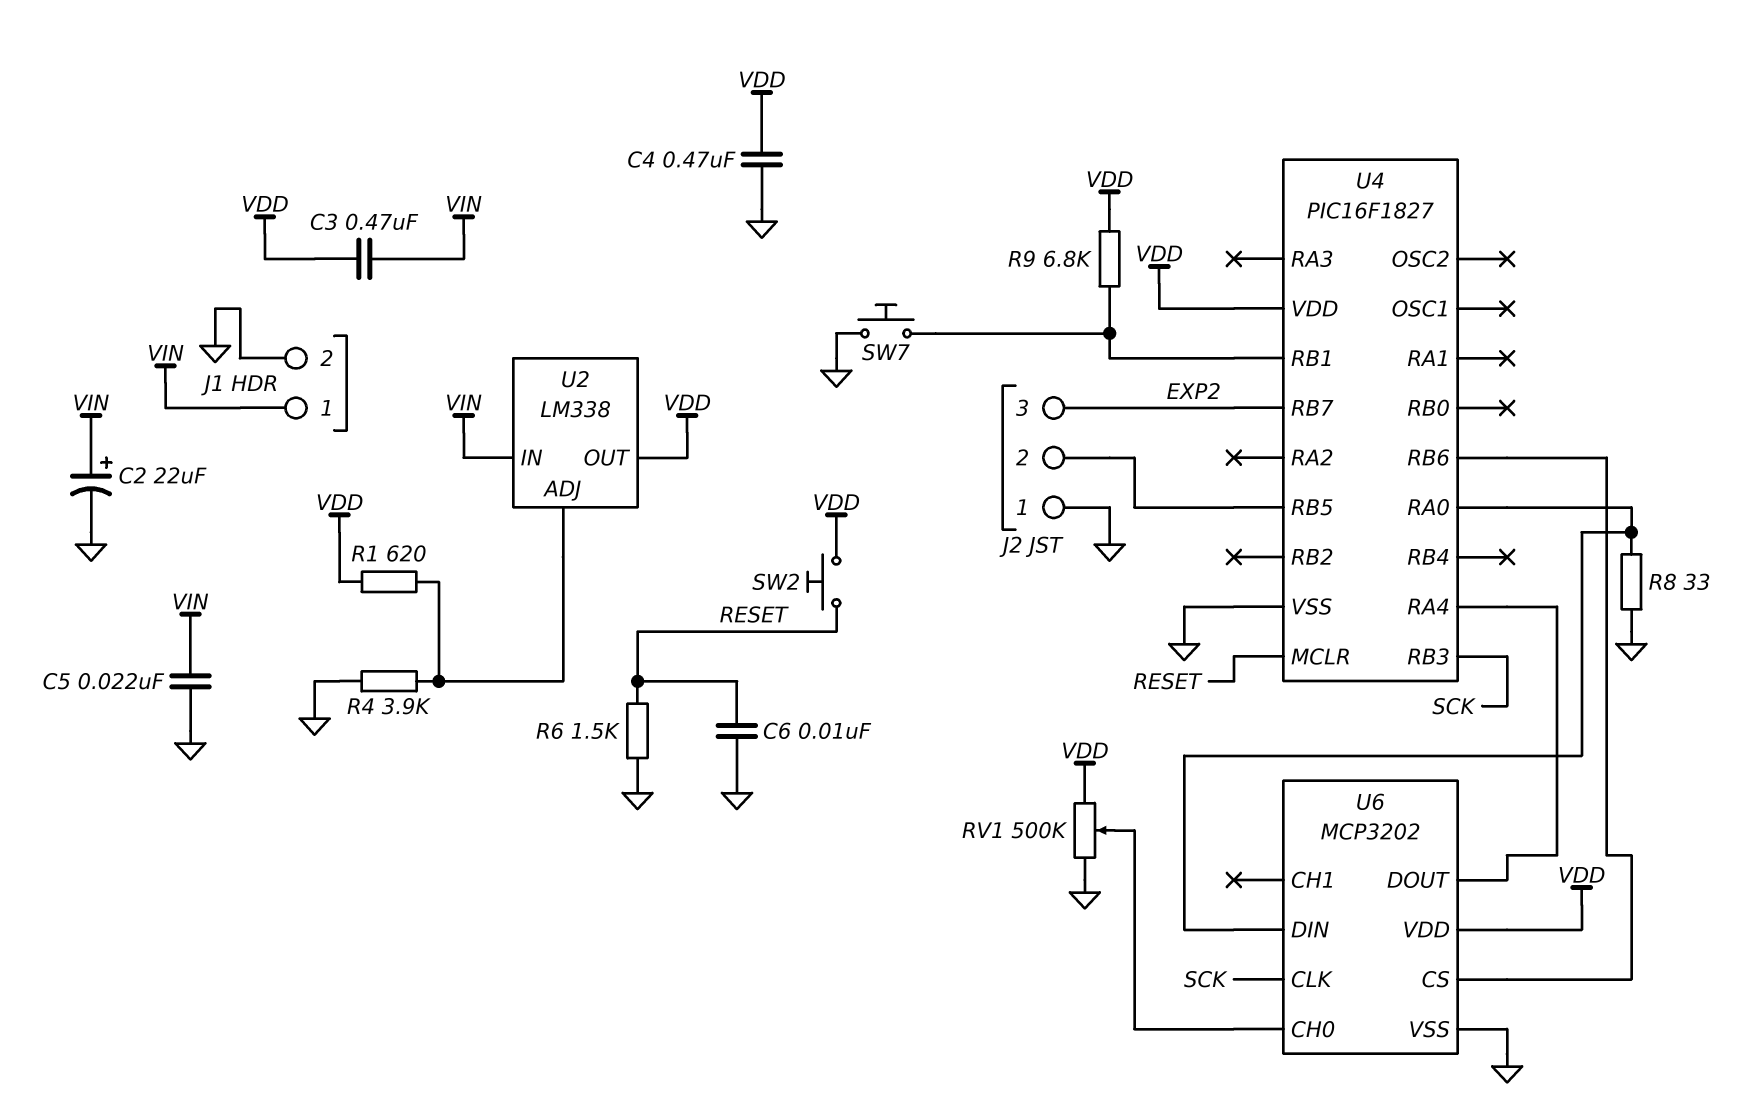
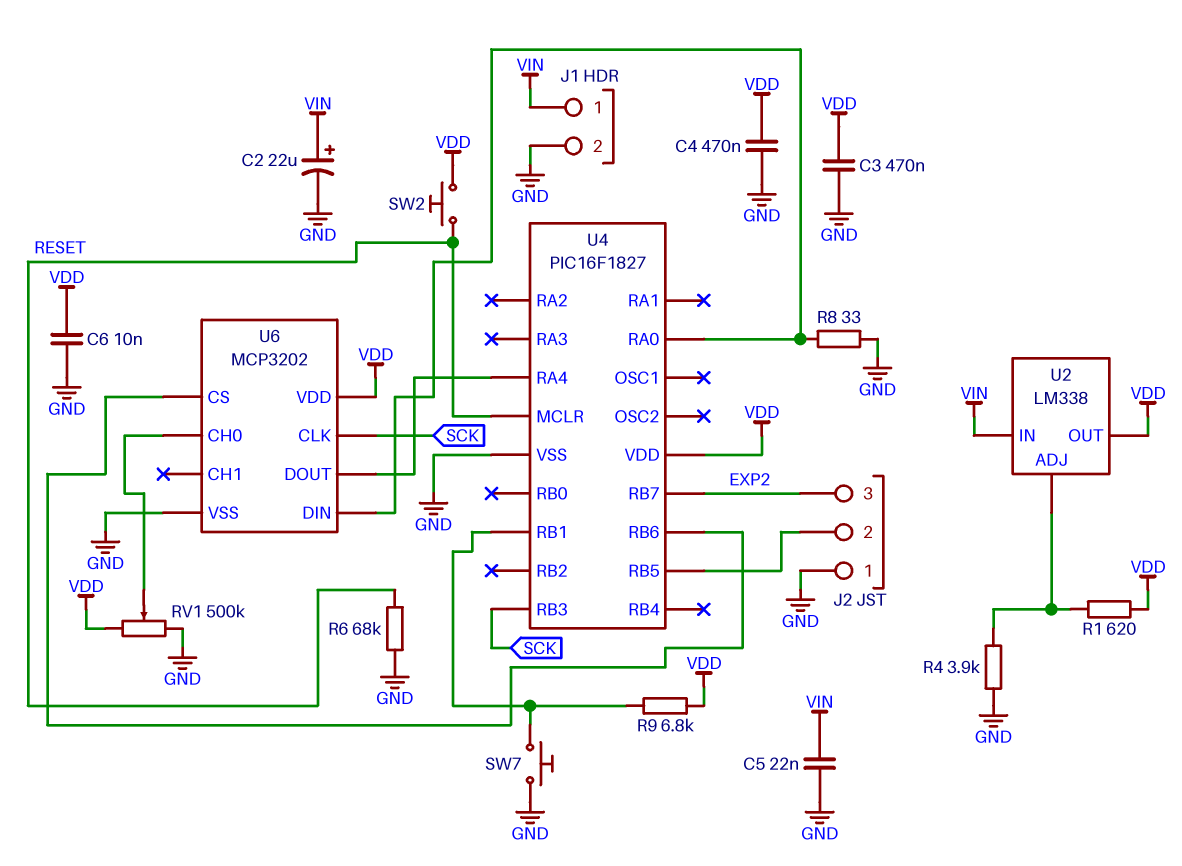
C3: 470nF (VDD, VIN) -> 470nF (GND, VDD)
C6: 10nF (GND, RESET) -> 10nF (GND, VDD)
R6: 1.5k (GND, RESET) -> 68k (GND, RESET)

